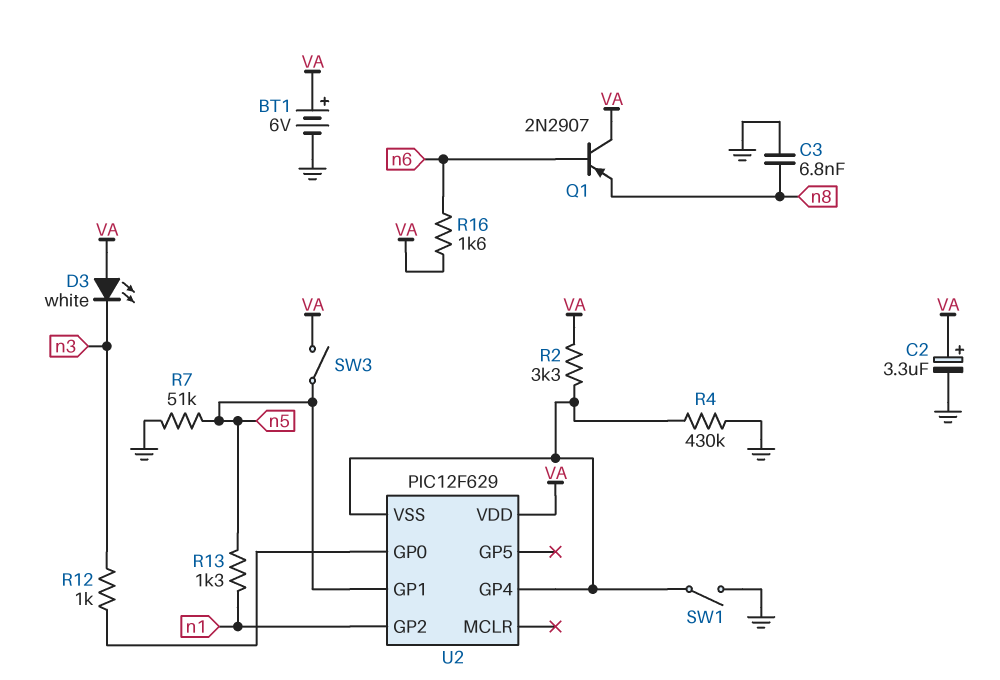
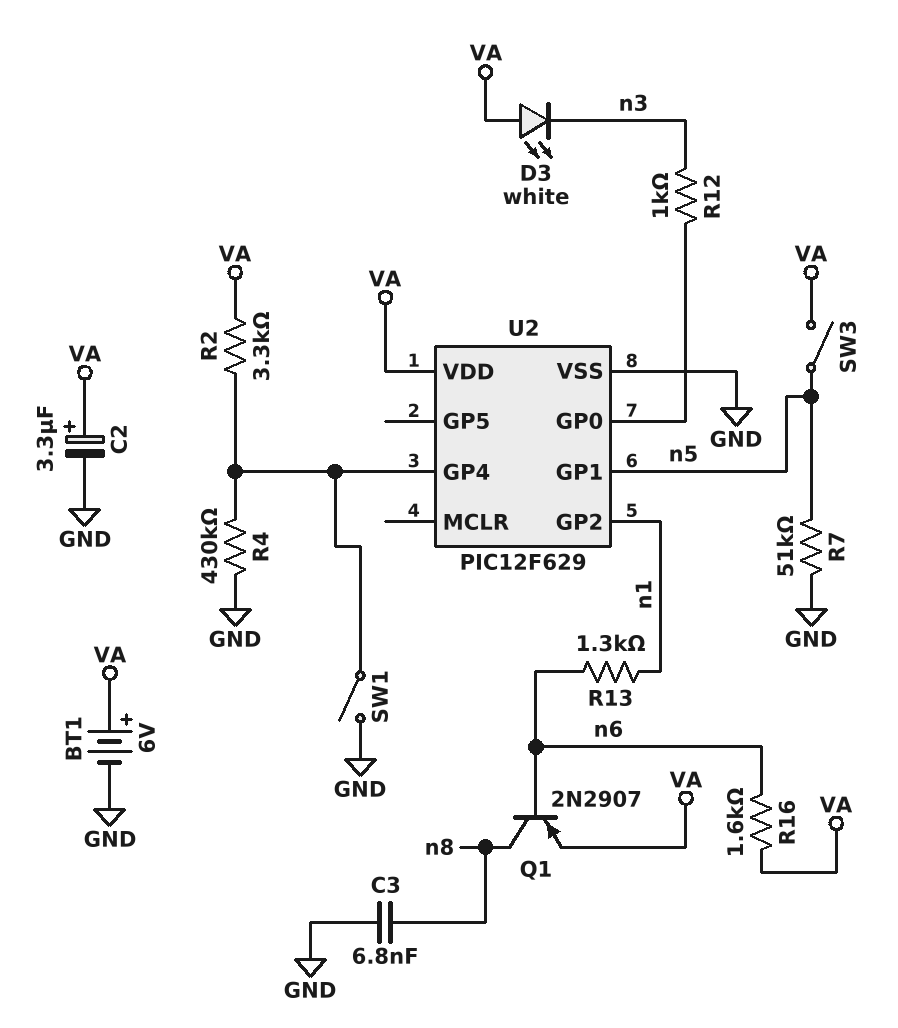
Q1: PNP 2N2907 (B n6, C VA, E n8) -> PNP 2N2907 (B n6, C n8, E VA)
R13: 1.3k (n1, n5) -> 1.3k (n1, n6)
U2 pin VSS: U2/GP4 -> GND

